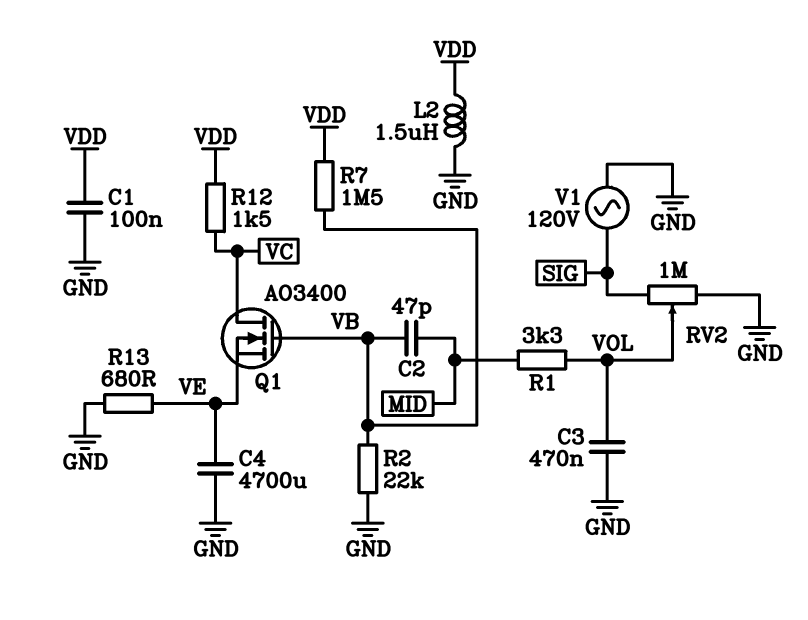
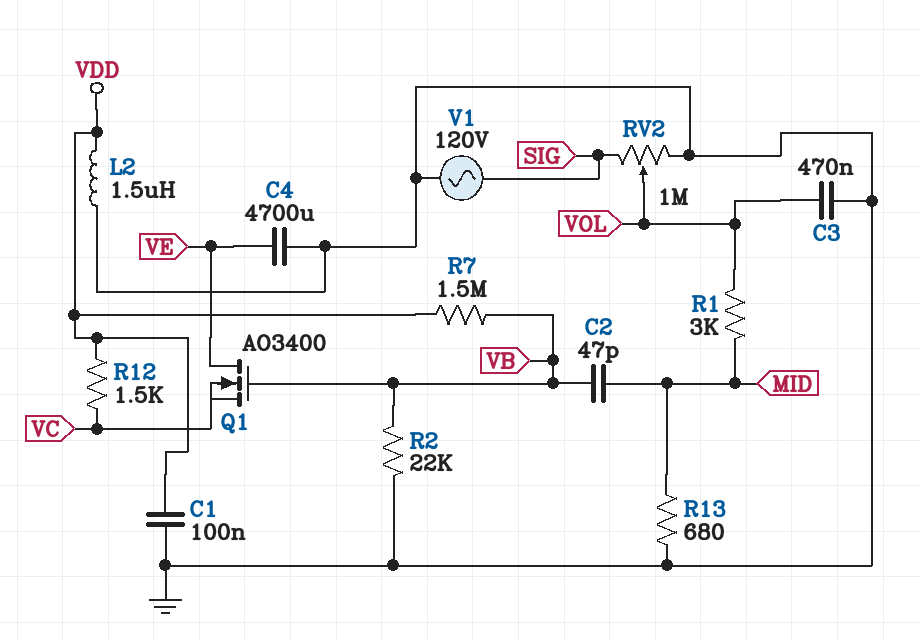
Q1: NMOS AO3400 (G VB, D VC, S VE) -> NMOS AO3400 (G VB, D VE, S VC)
R1: 3.3k (MID, VOL) -> 3k (MID, VOL)
R13: 680 (GND, VE) -> 680 (GND, MID)

